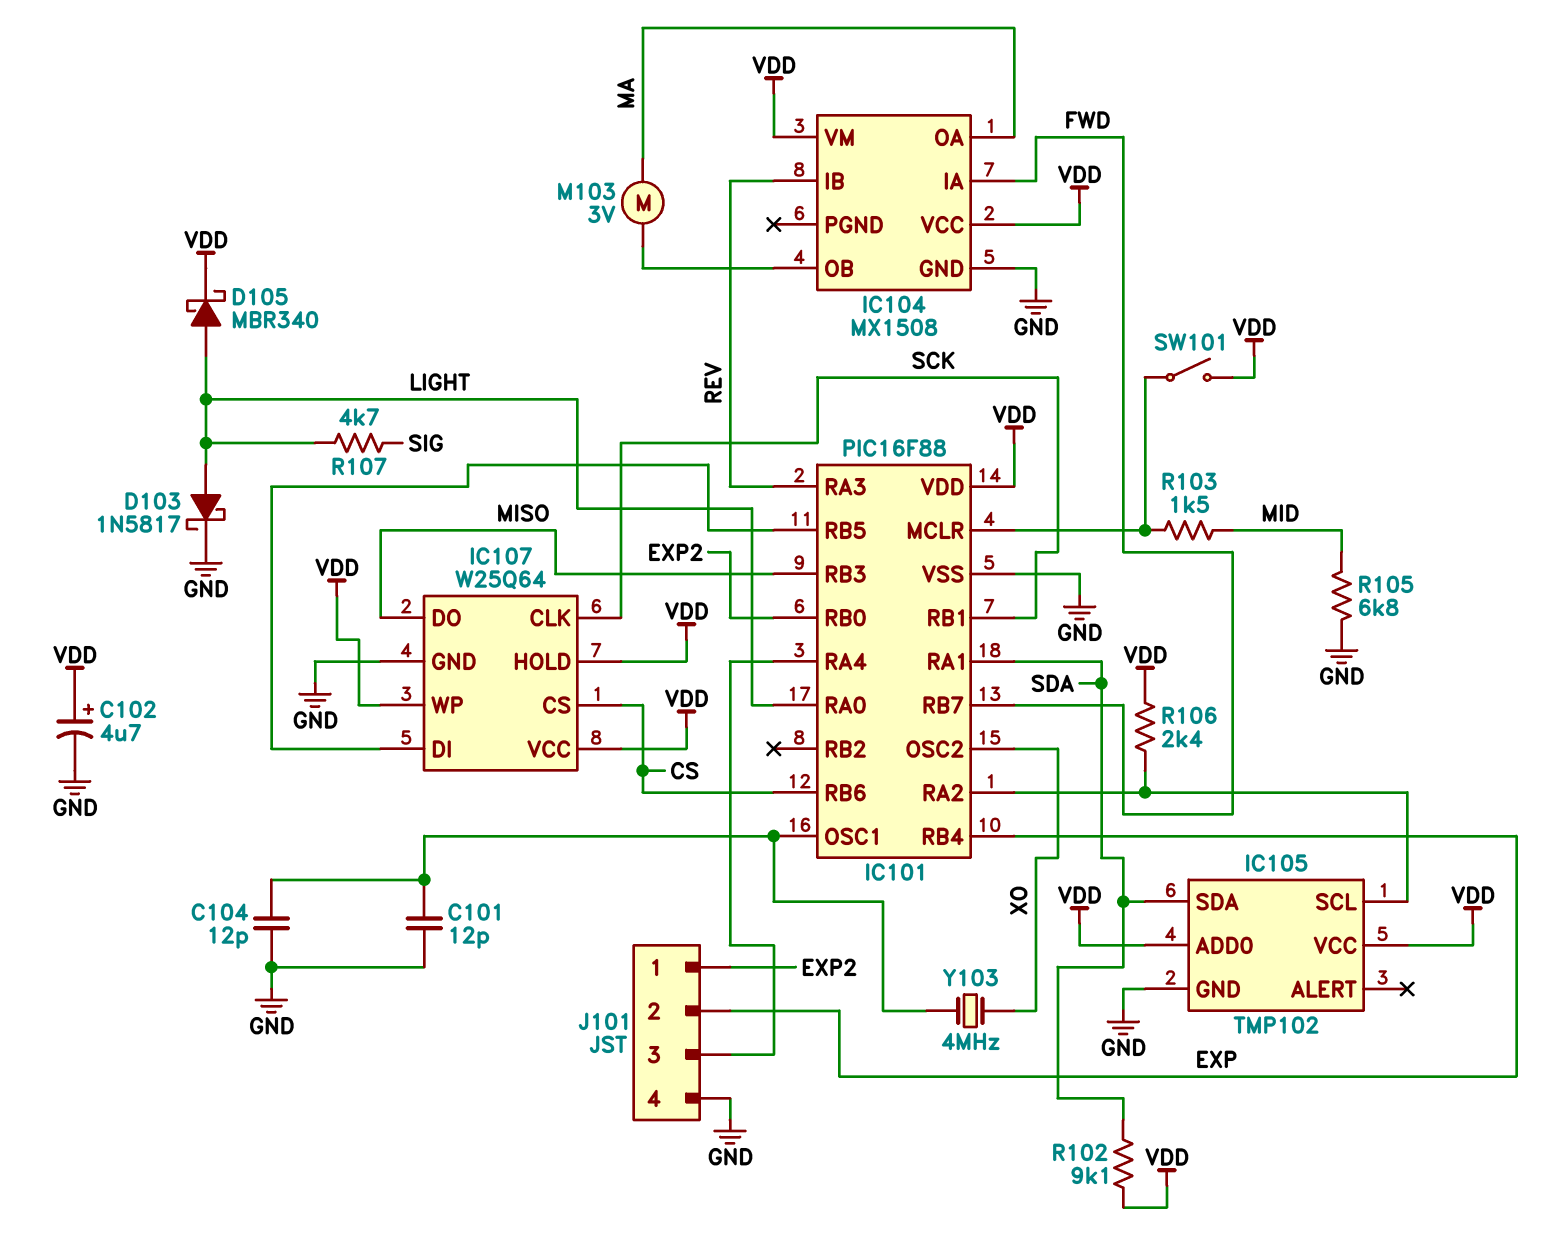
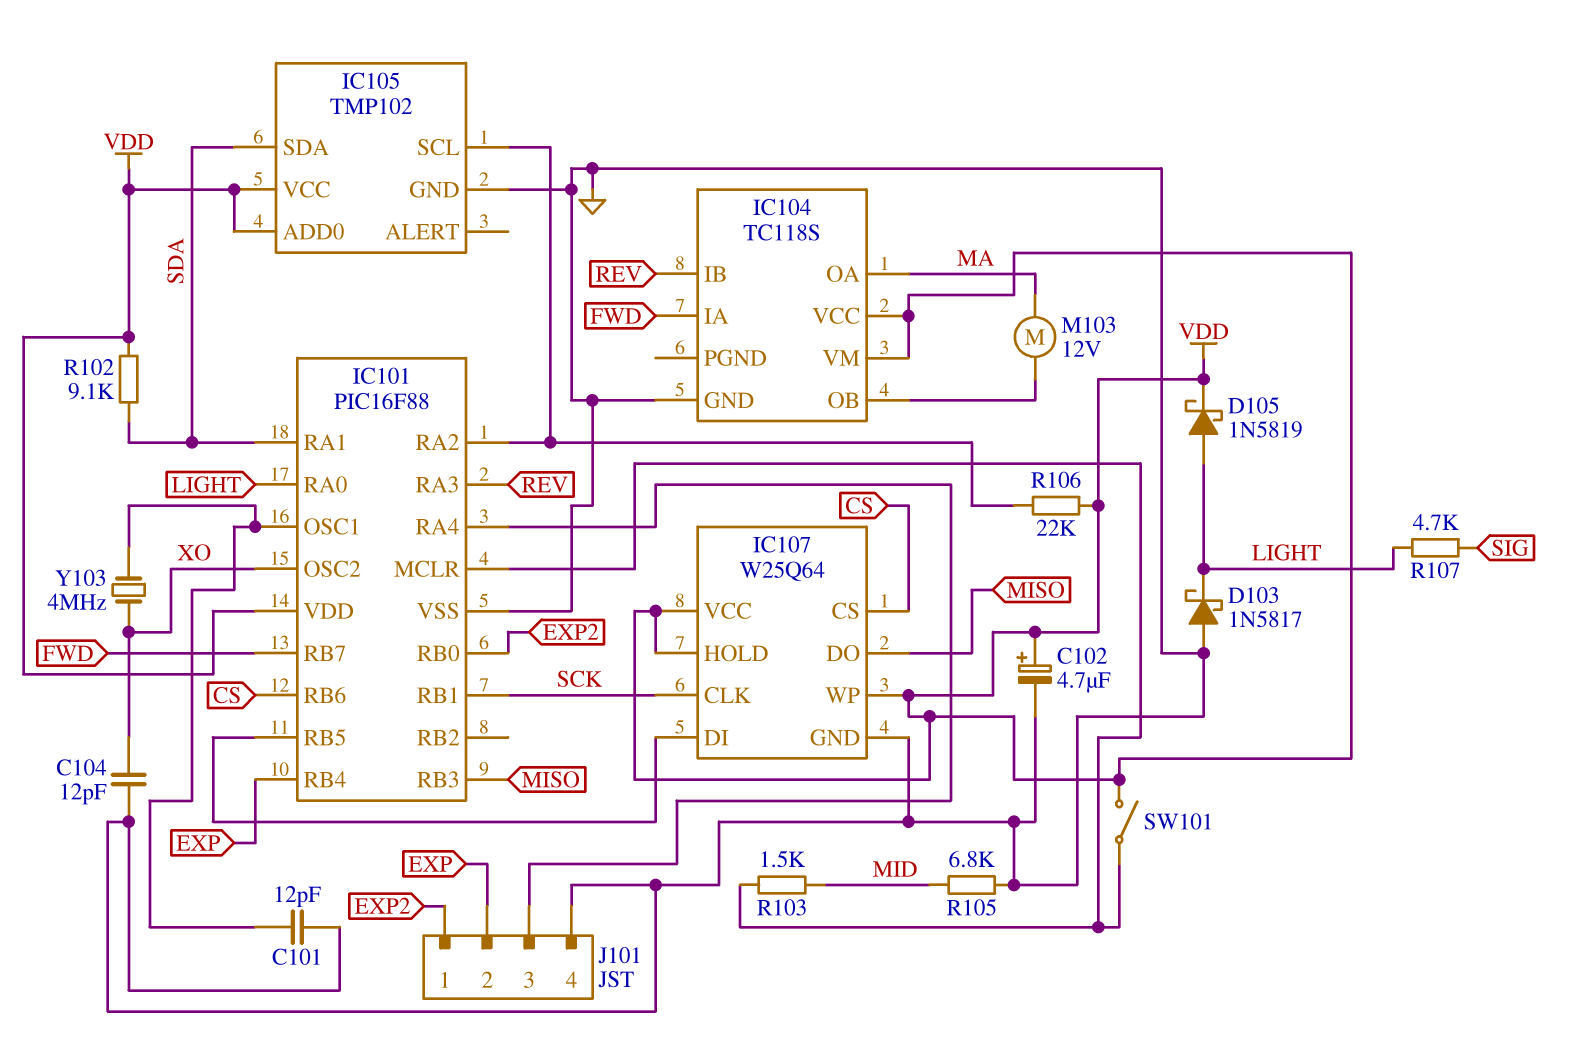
C104: 12pF (GND, IC101/OSC1) -> 12pF (GND, XO)
D103: schottky 1N5817 (A LIGHT, K GND) -> schottky 1N5817 (A GND, K LIGHT)
D105: schottky MBR340 (A LIGHT, K VDD) -> schottky 1N5819 (A LIGHT, K VDD)
IC104: MX1508 -> TC118S
M103: motor 3V (IC104/OB, MA) -> motor 12V (IC104/OB, MA)
R106: 2.4k (IC101/RA2, VDD) -> 22k (IC101/RA2, VDD)

